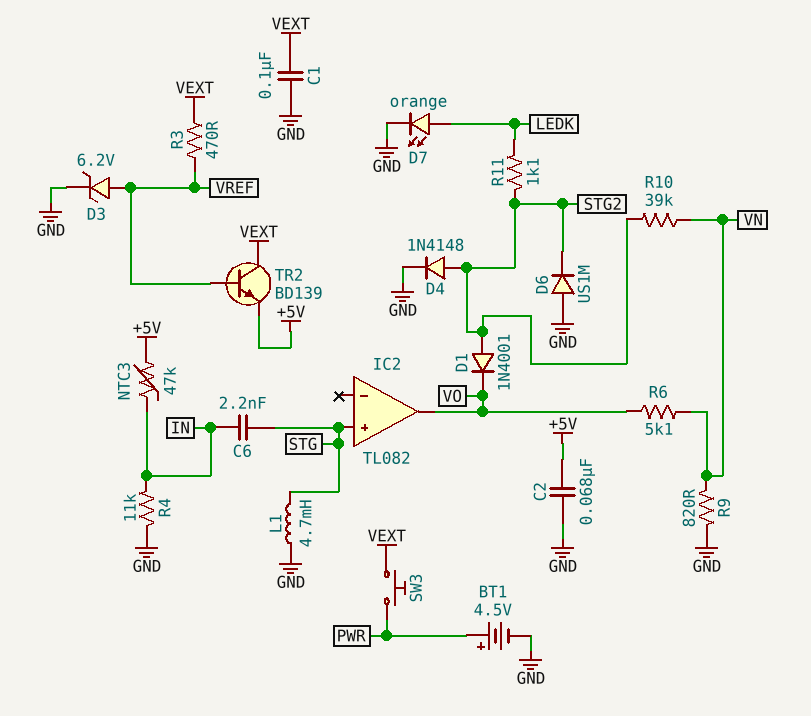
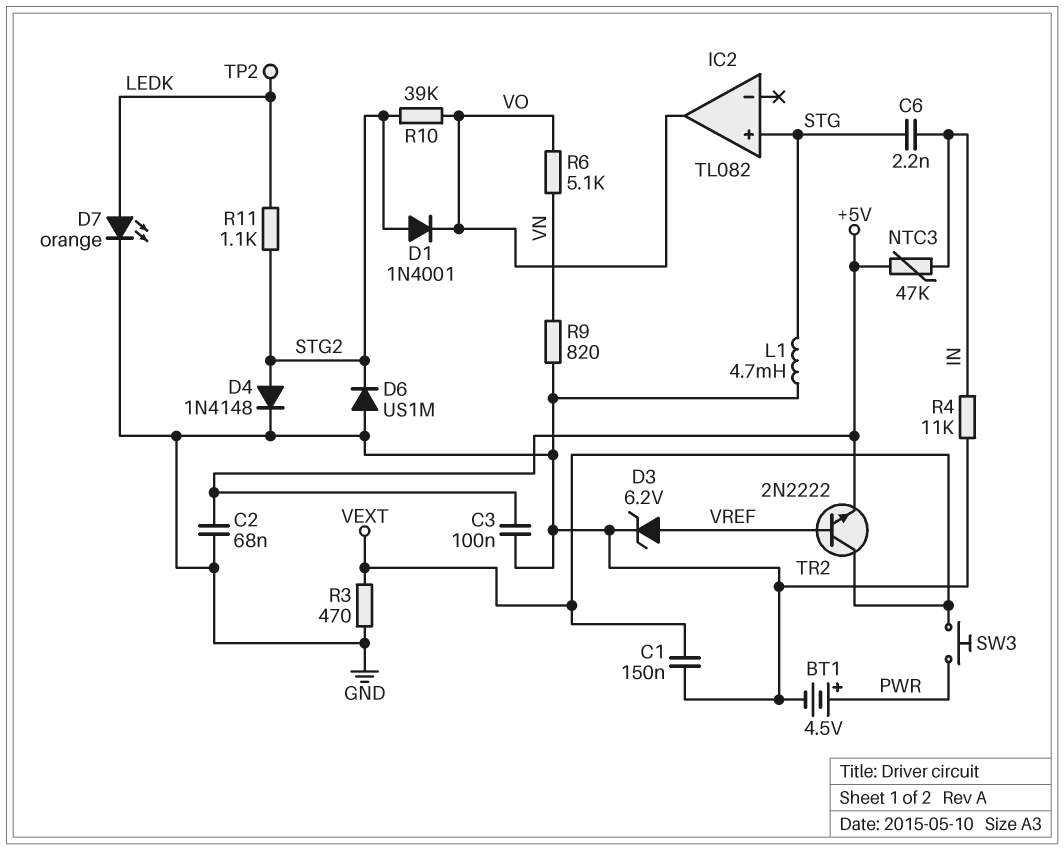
C1: 100nF (GND, VEXT) -> 150nF (GND, VEXT)
C3: none -> 100nF (+5V, GND)
R3: 470 (VEXT, VREF) -> 470 (GND, VEXT)
R10: 39k (STG2, VN) -> 39k (STG2, VO)
TP2: none -> test point (LEDK)
TR2: NPN BD139 (B VREF, C VEXT, E +5V) -> NPN 2N2222 (B VREF, C VEXT, E +5V)

